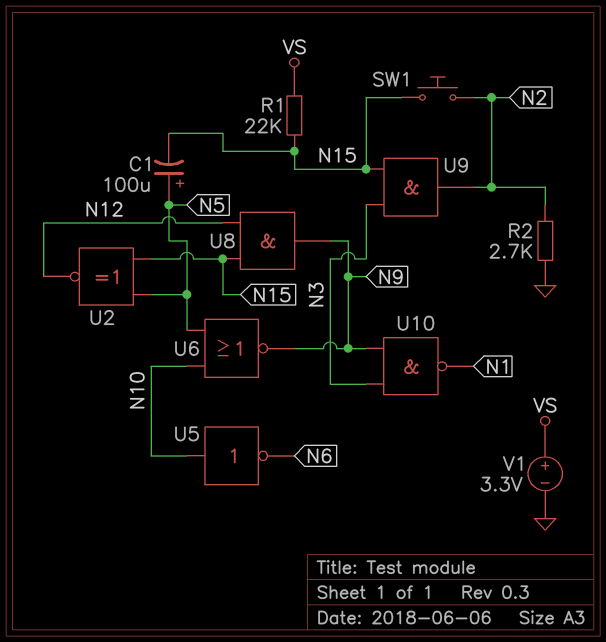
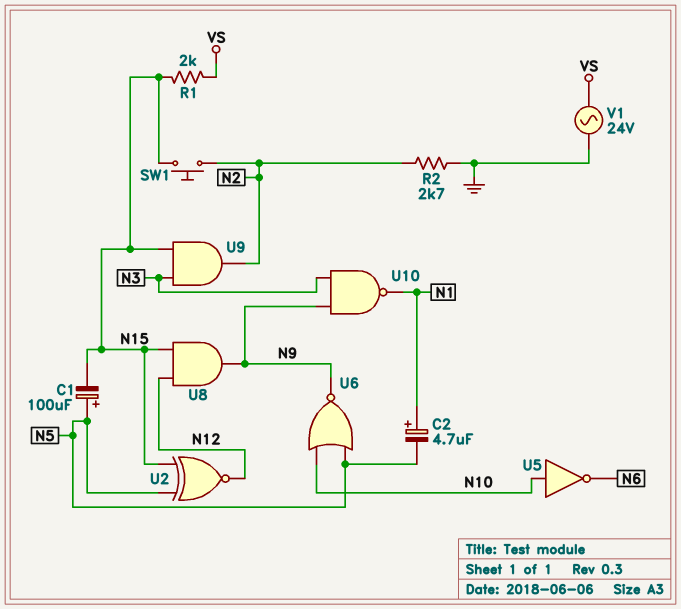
C2: none -> 4.7uF (plus N1, minus N5)
R1: 22k (N15, VS) -> 2k (N15, VS)
V1: 3.3V (plus VS, minus GND) -> AC 24V (GND, VS)

